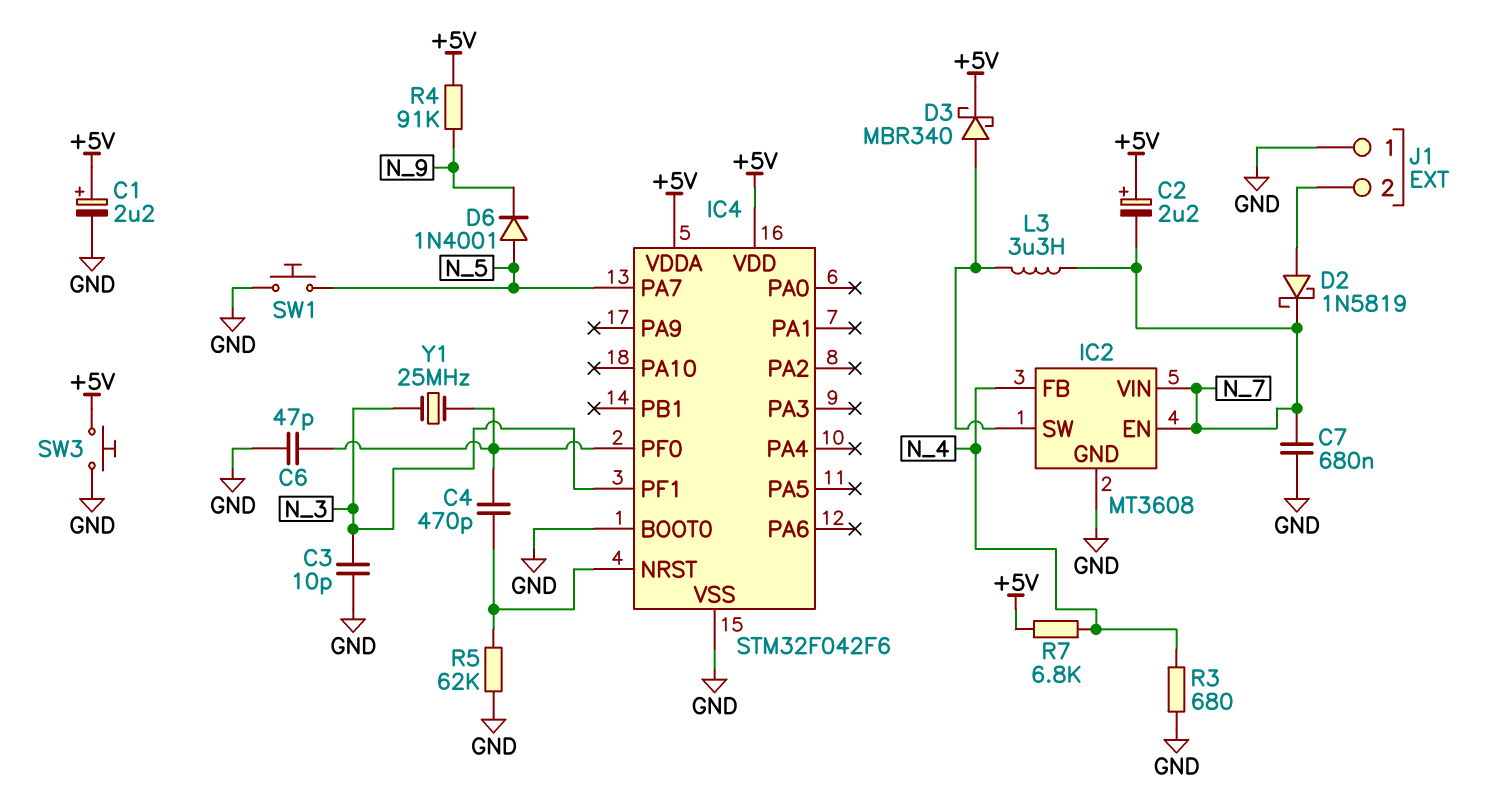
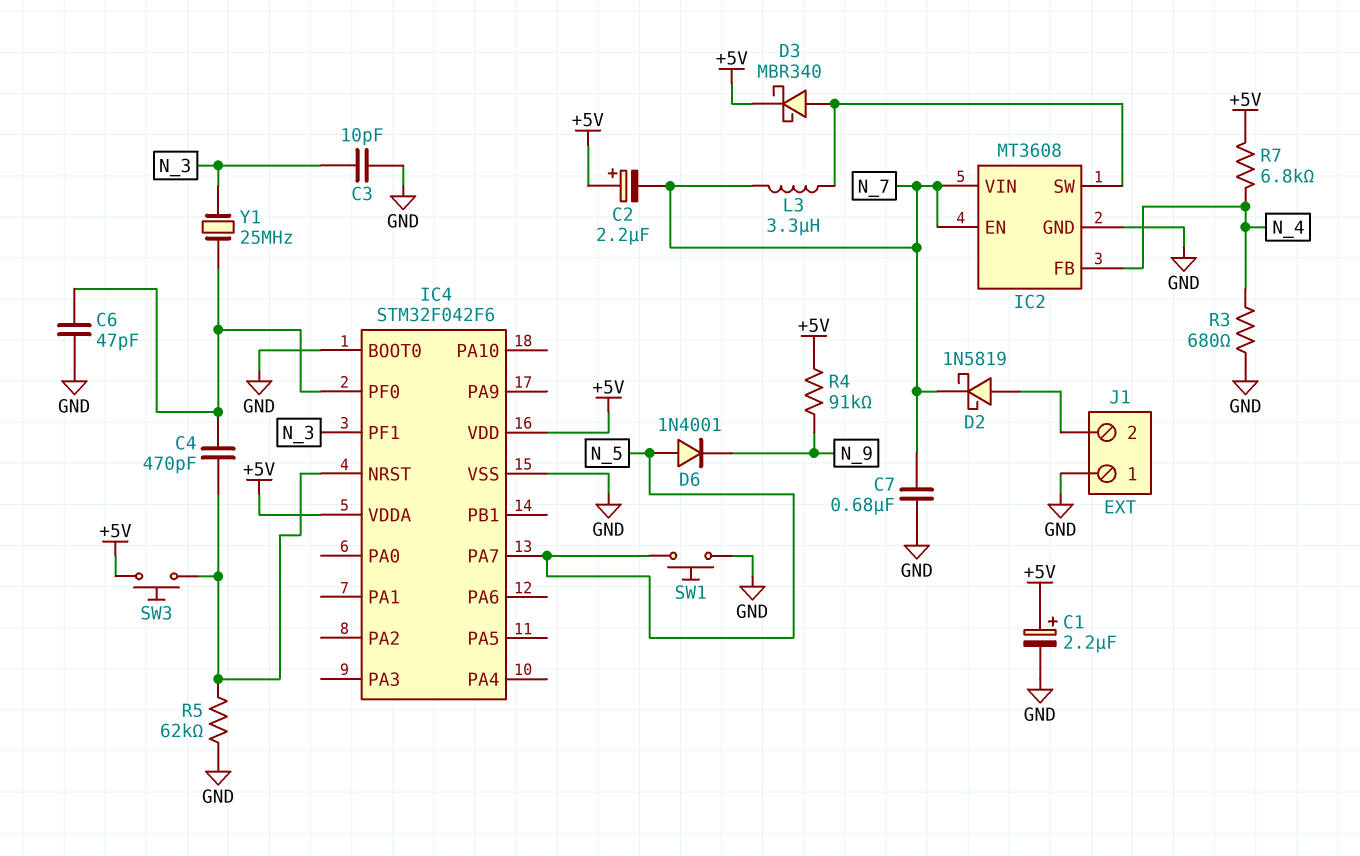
SW3: button (+5V, GND) -> button (+5V, IC4/NRST)

